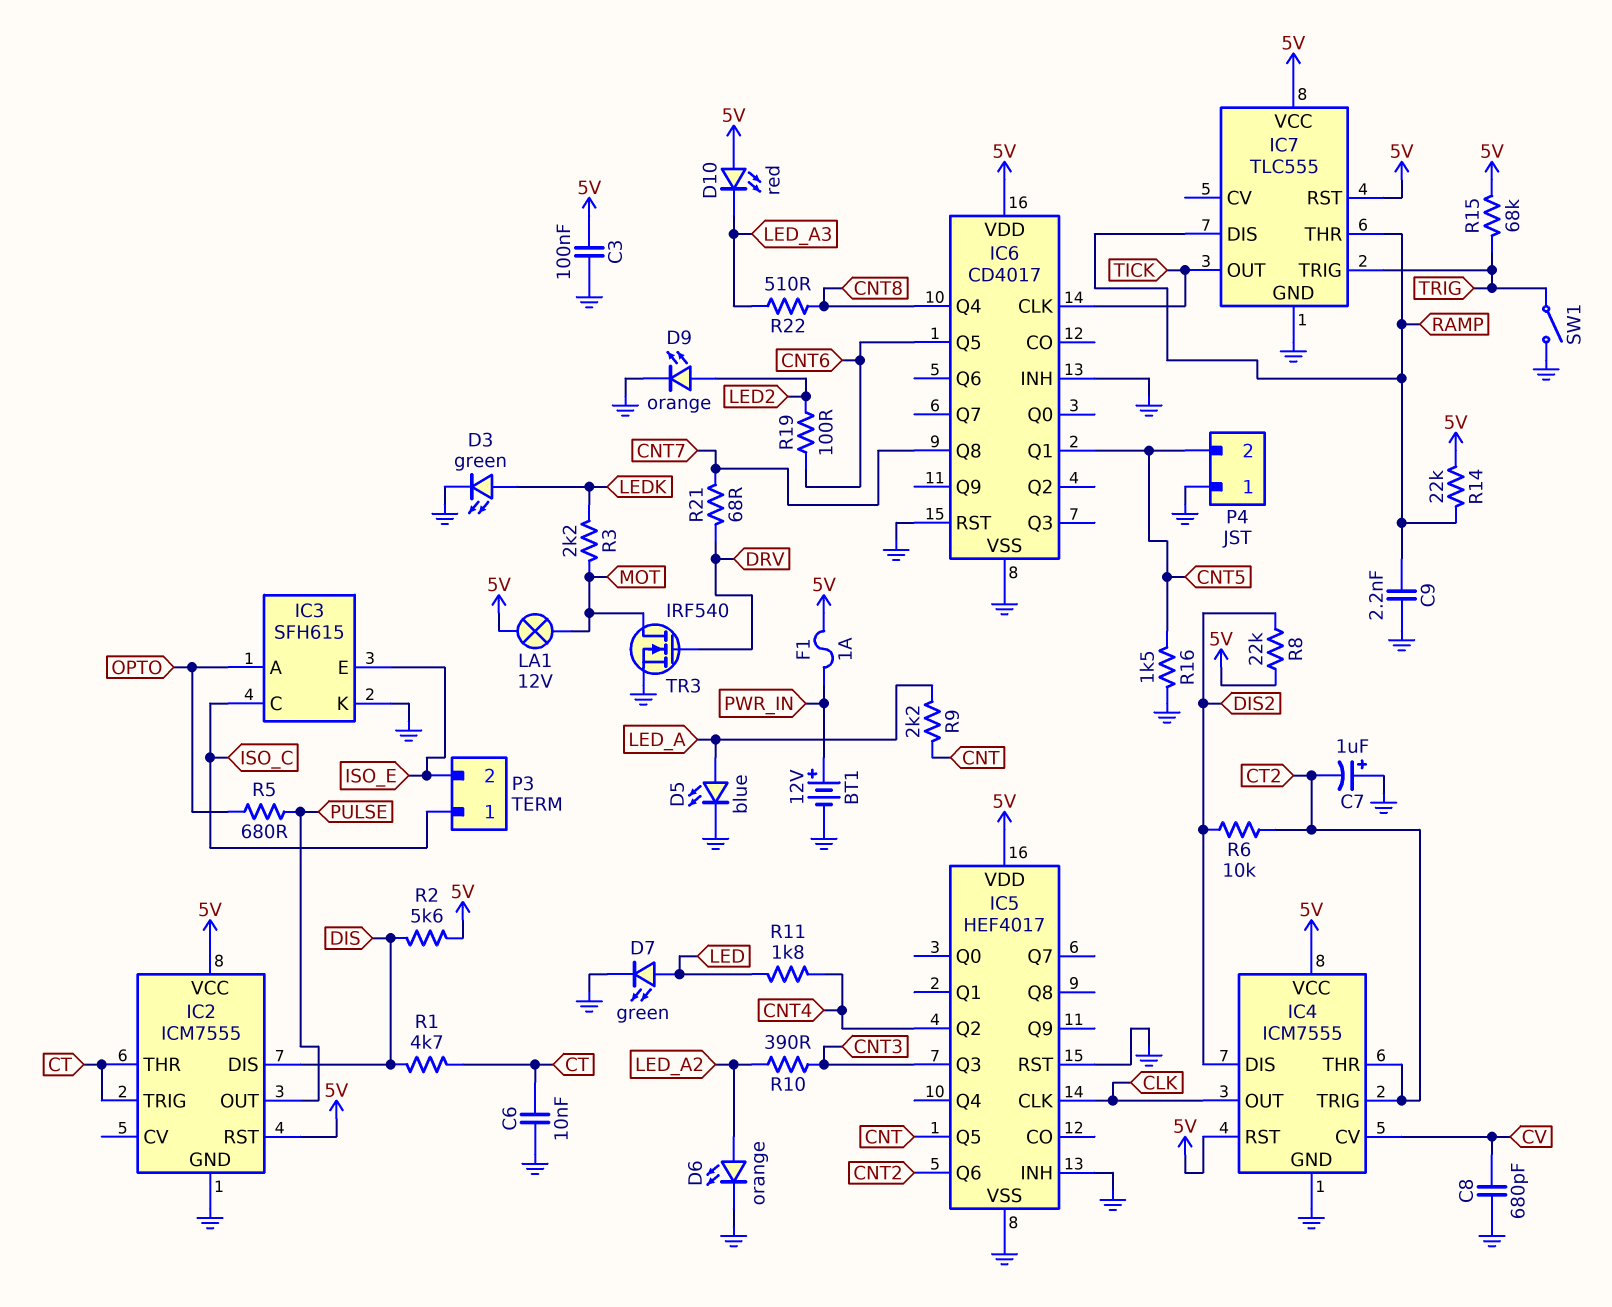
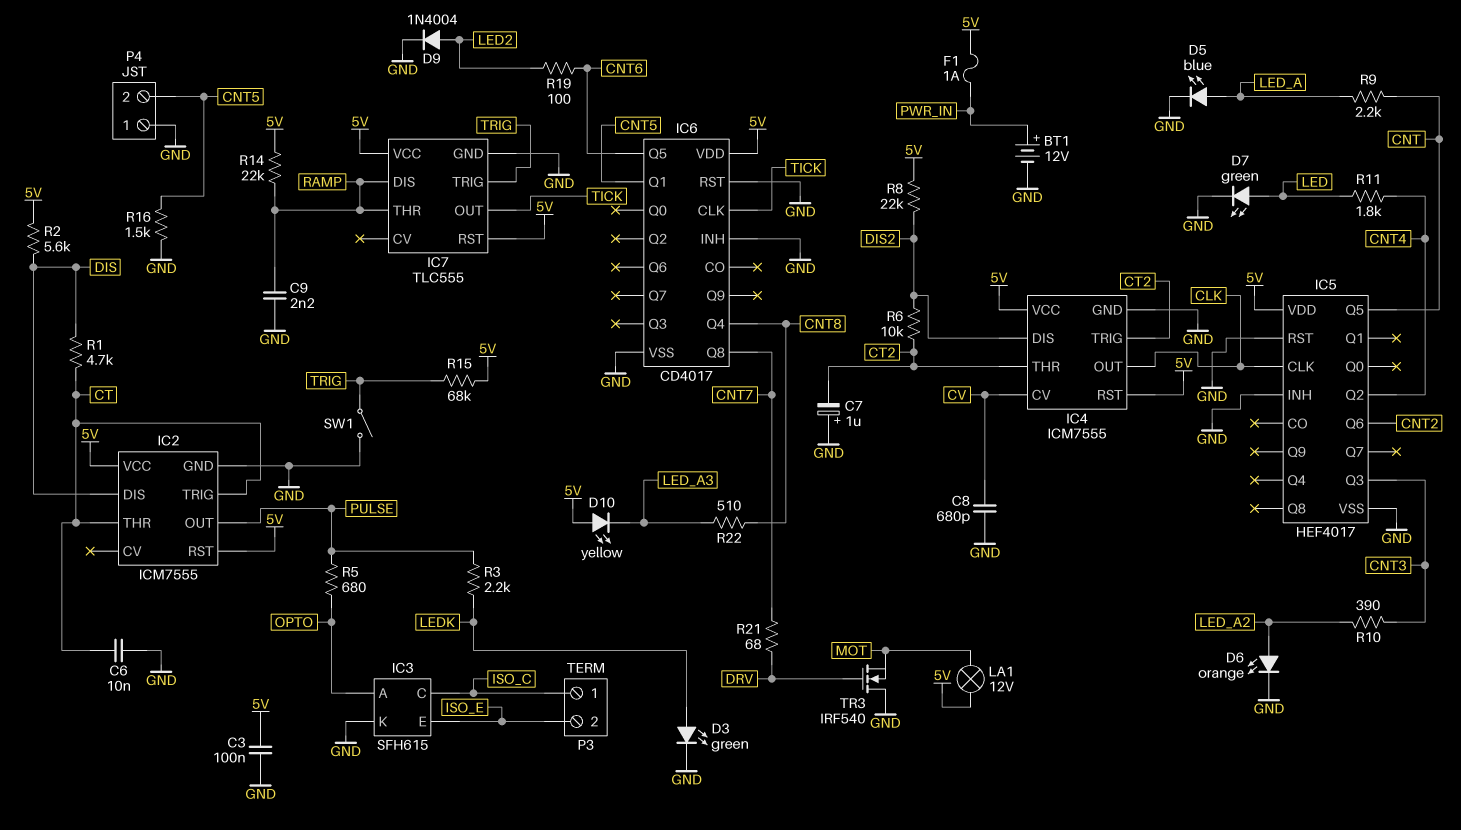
D9: LED orange (A LED2, K GND) -> diode 1N4004 (A LED2, K GND)
D10: LED red (A 5V, K LED_A3) -> LED yellow (A 5V, K LED_A3)
R3: 2.2k (LEDK, MOT) -> 2.2k (LEDK, PULSE)
TR3: NMOS IRF540 (G DRV, D MOT, S GND) -> NMOS IRF540 (G DRV, D GND, S MOT)

